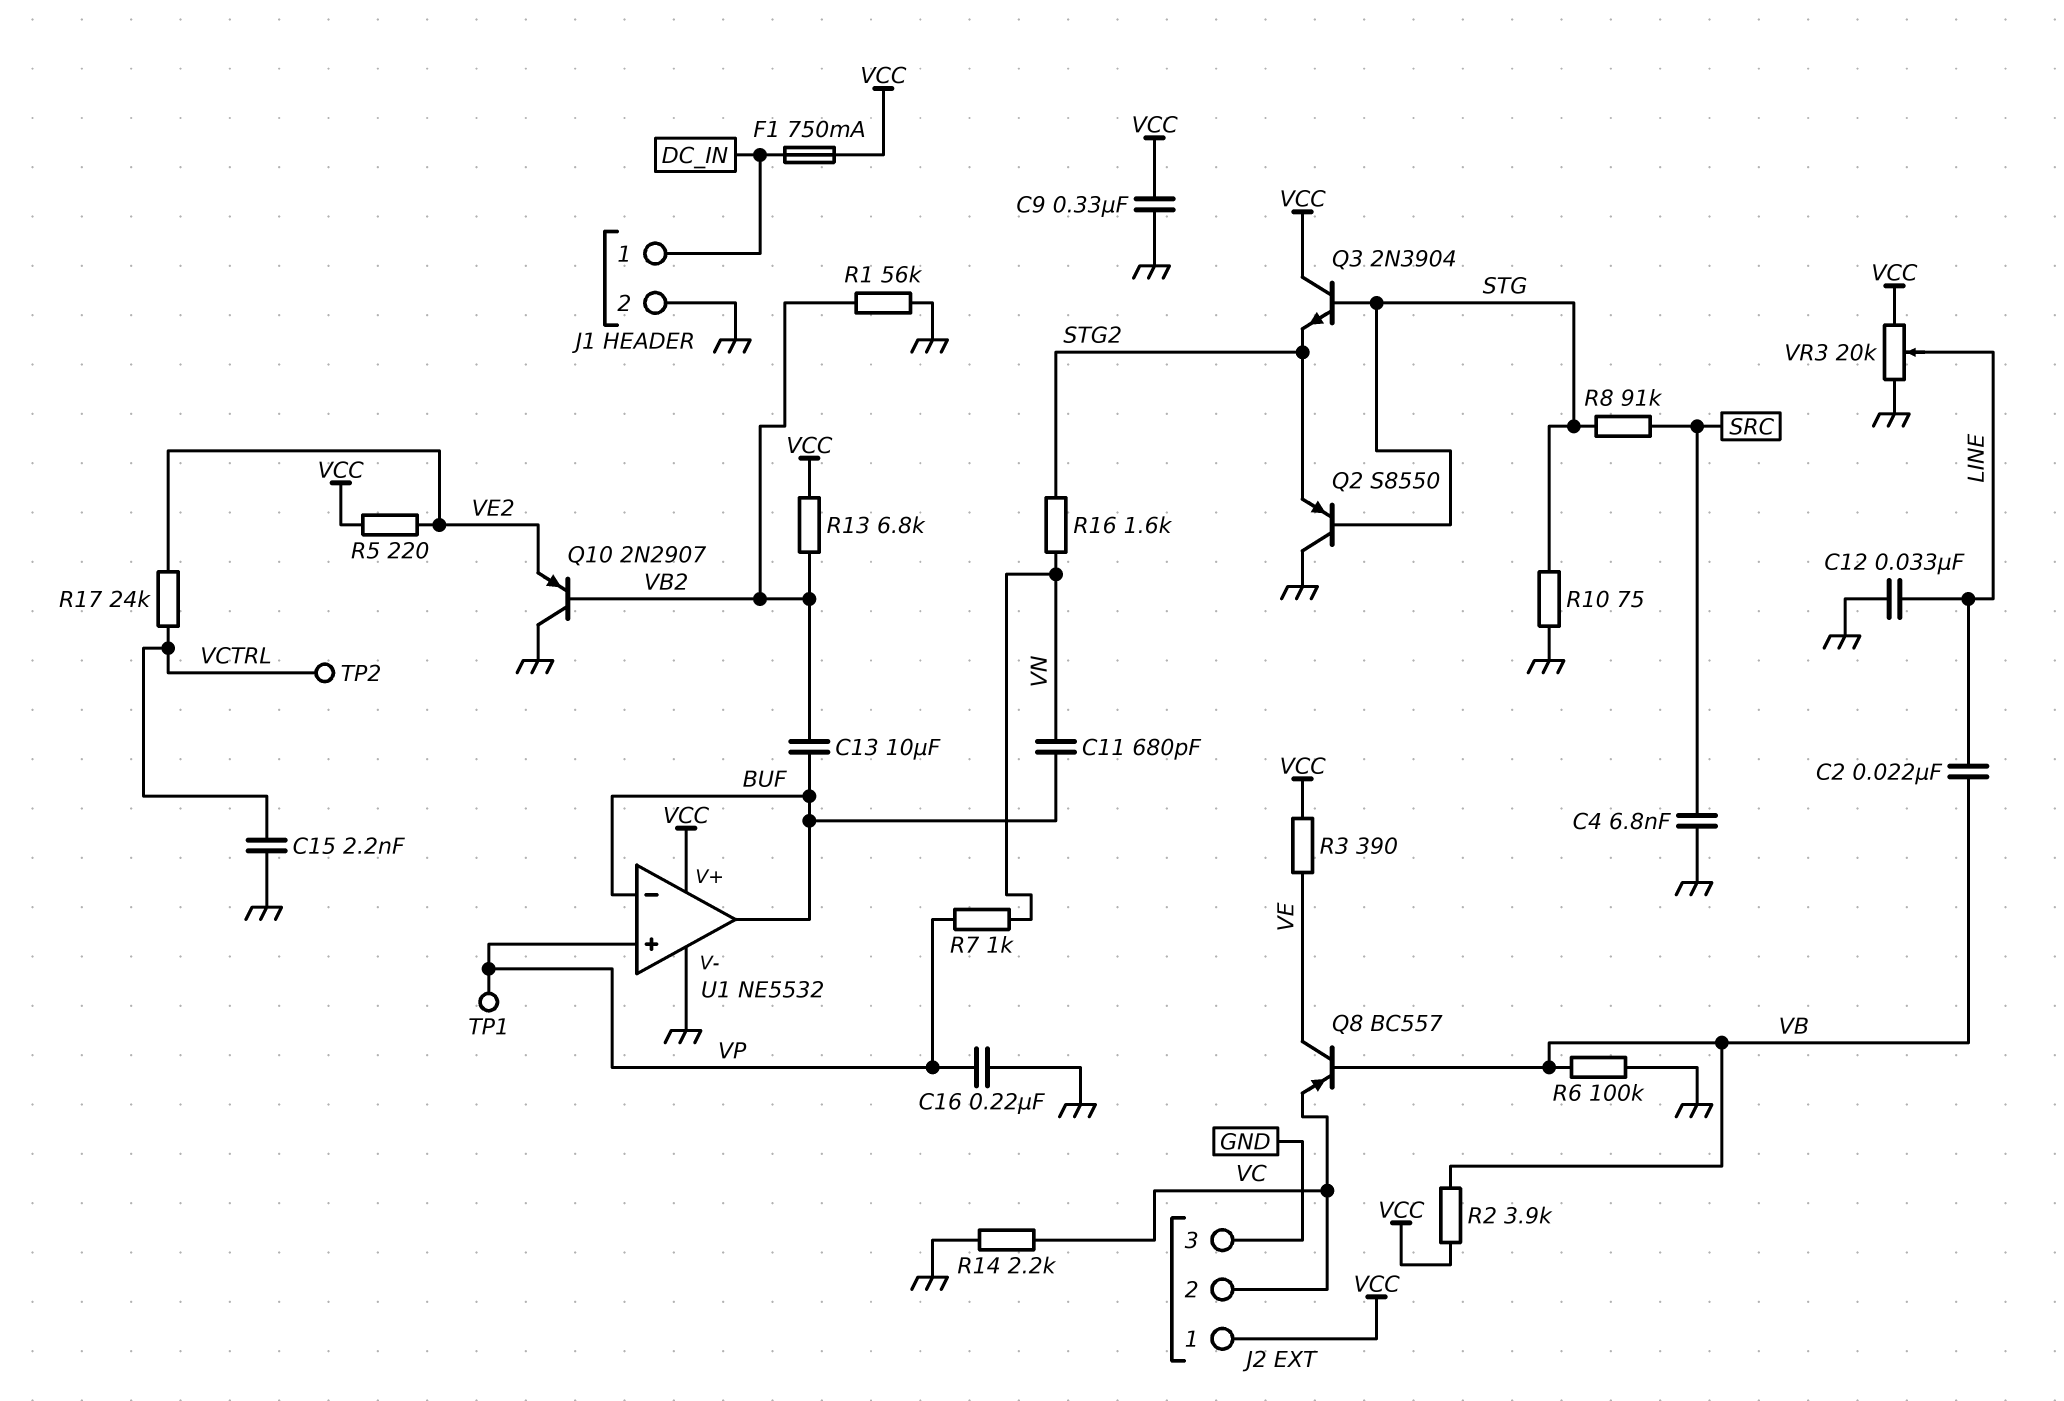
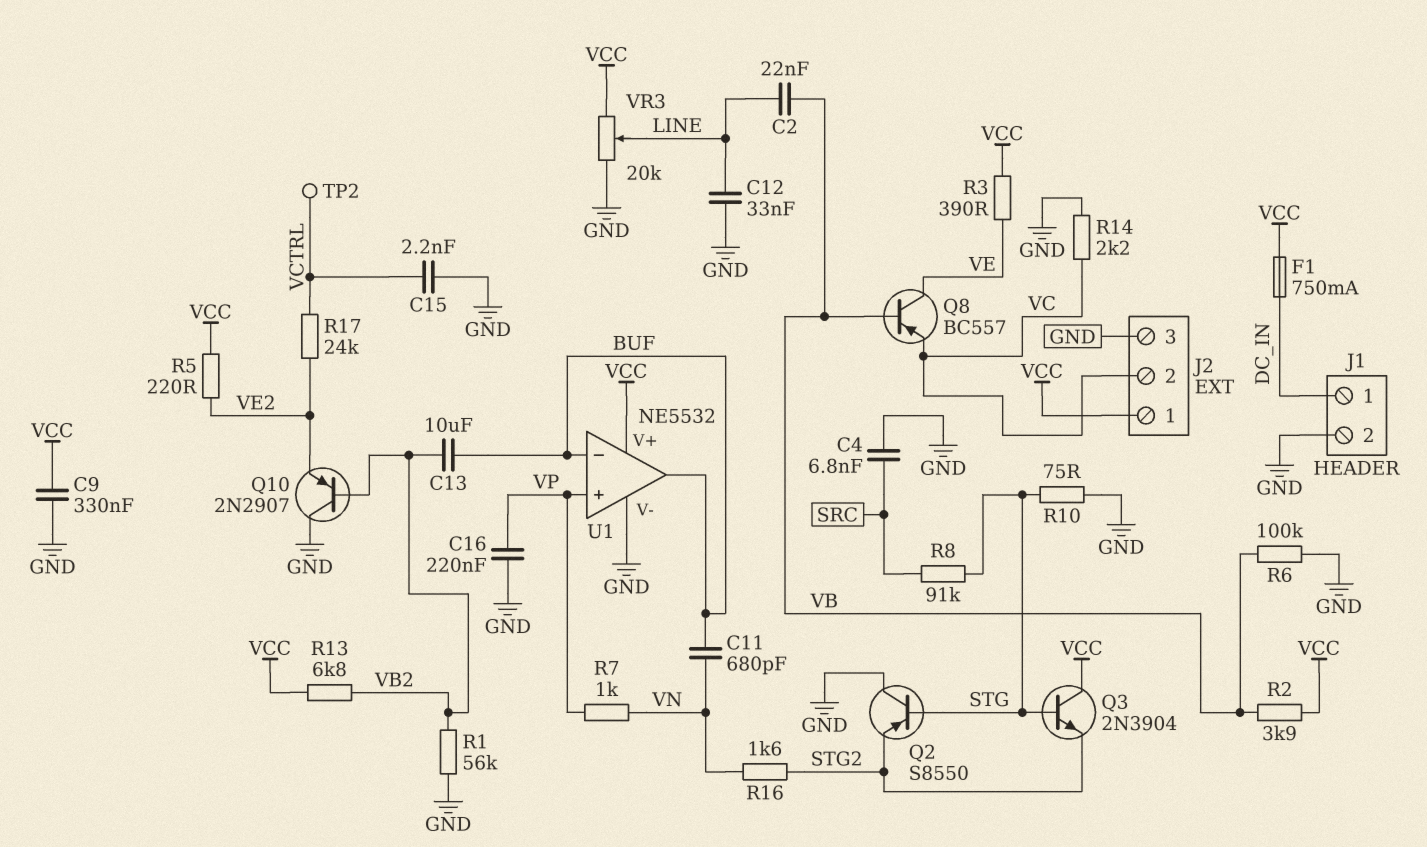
TP1: test point (VP) -> none

